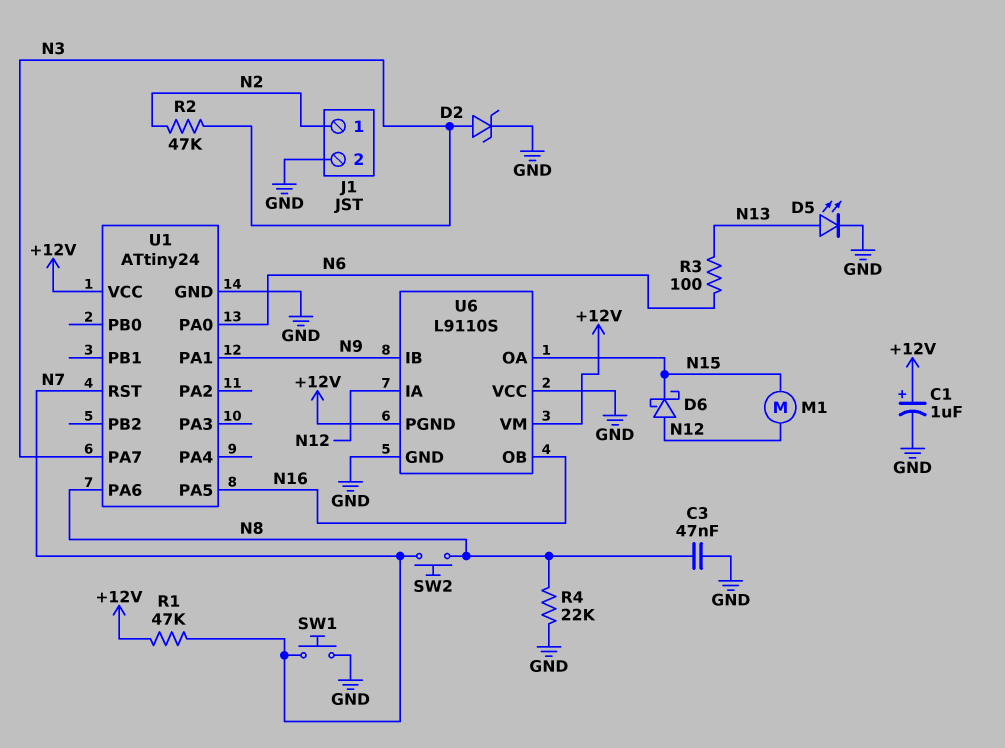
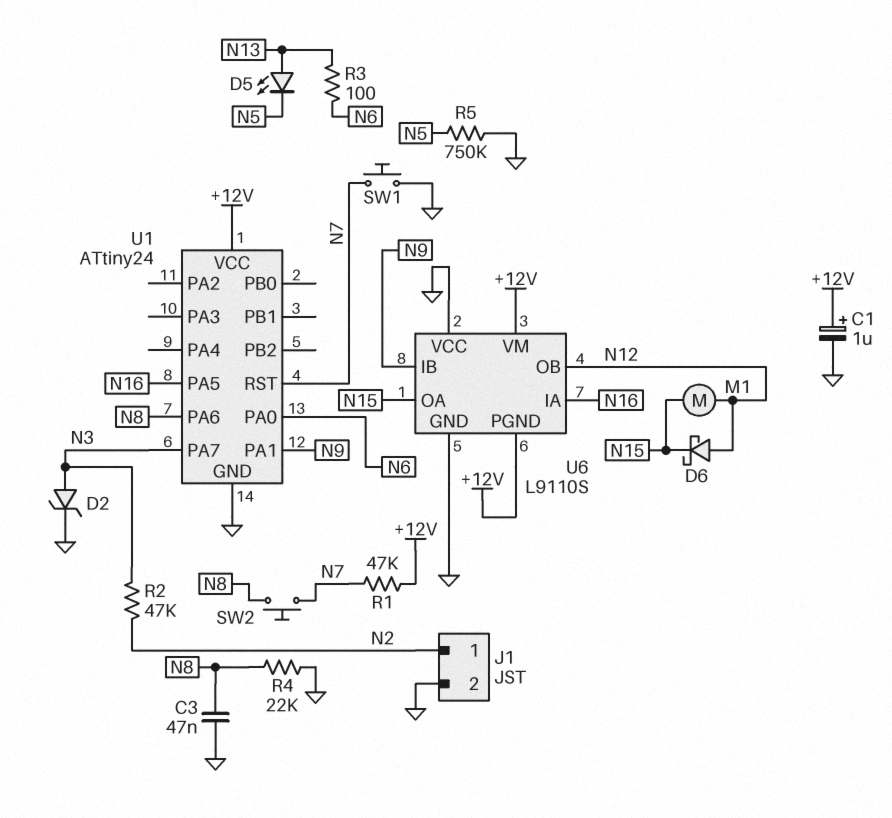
D5: LED (A N13, K GND) -> LED (A N13, K N5)
R5: none -> 750k (GND, N5)
U6 pin IA: N12 -> N16
U6 pin OB: N16 -> N12

